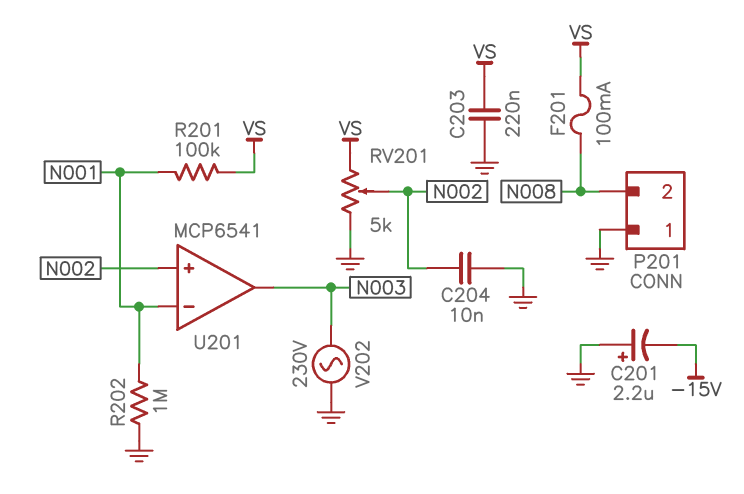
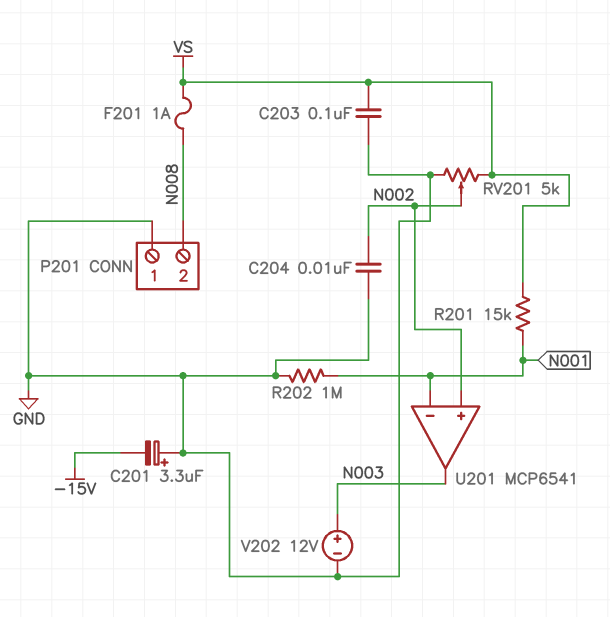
C201: 2.2uF (plus GND, minus -15V) -> 3.3uF (plus GND, minus -15V)
C203: 220nF (GND, VS) -> 100nF (GND, VS)
F201: 100mA (N008, VS) -> 1A (N008, VS)
R201: 100k (N001, VS) -> 15k (N001, VS)
V202: AC 230V (GND, N003) -> 12V (plus N003, minus GND)

